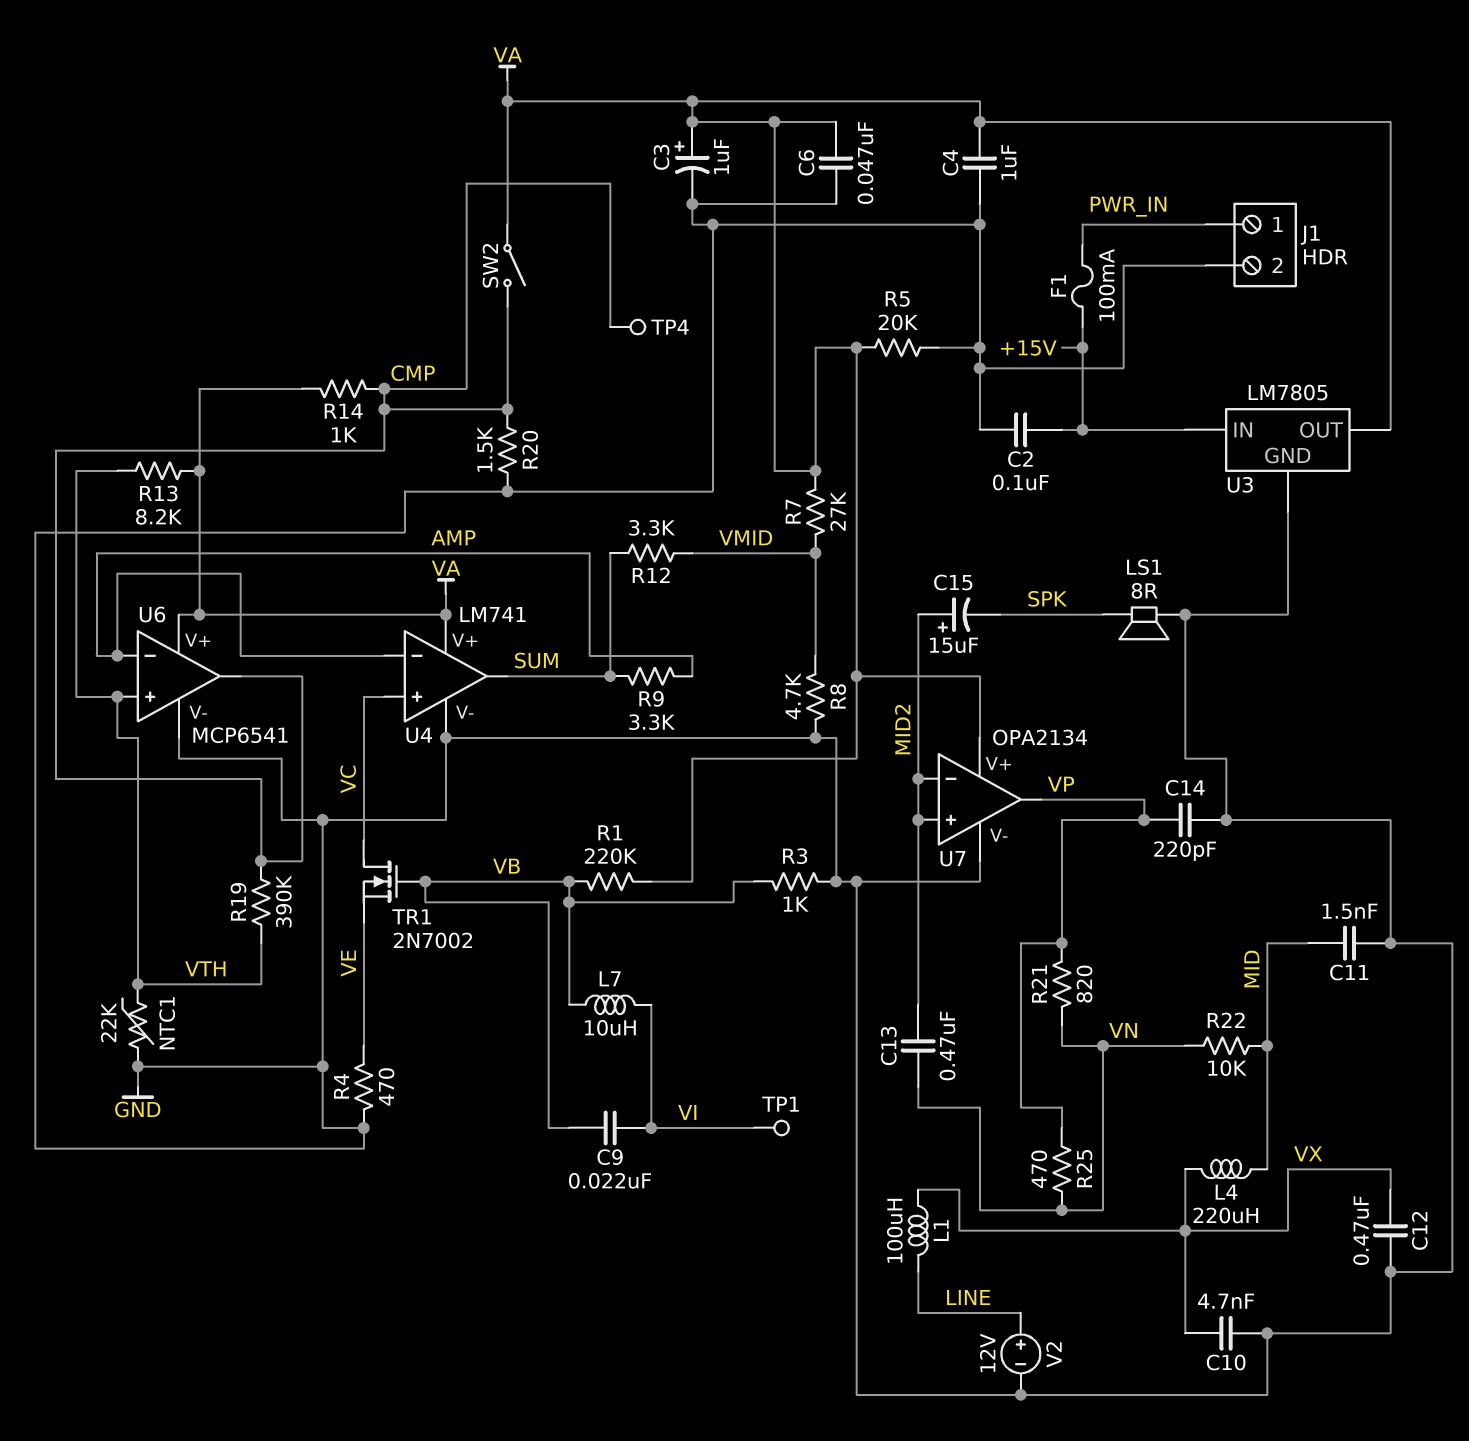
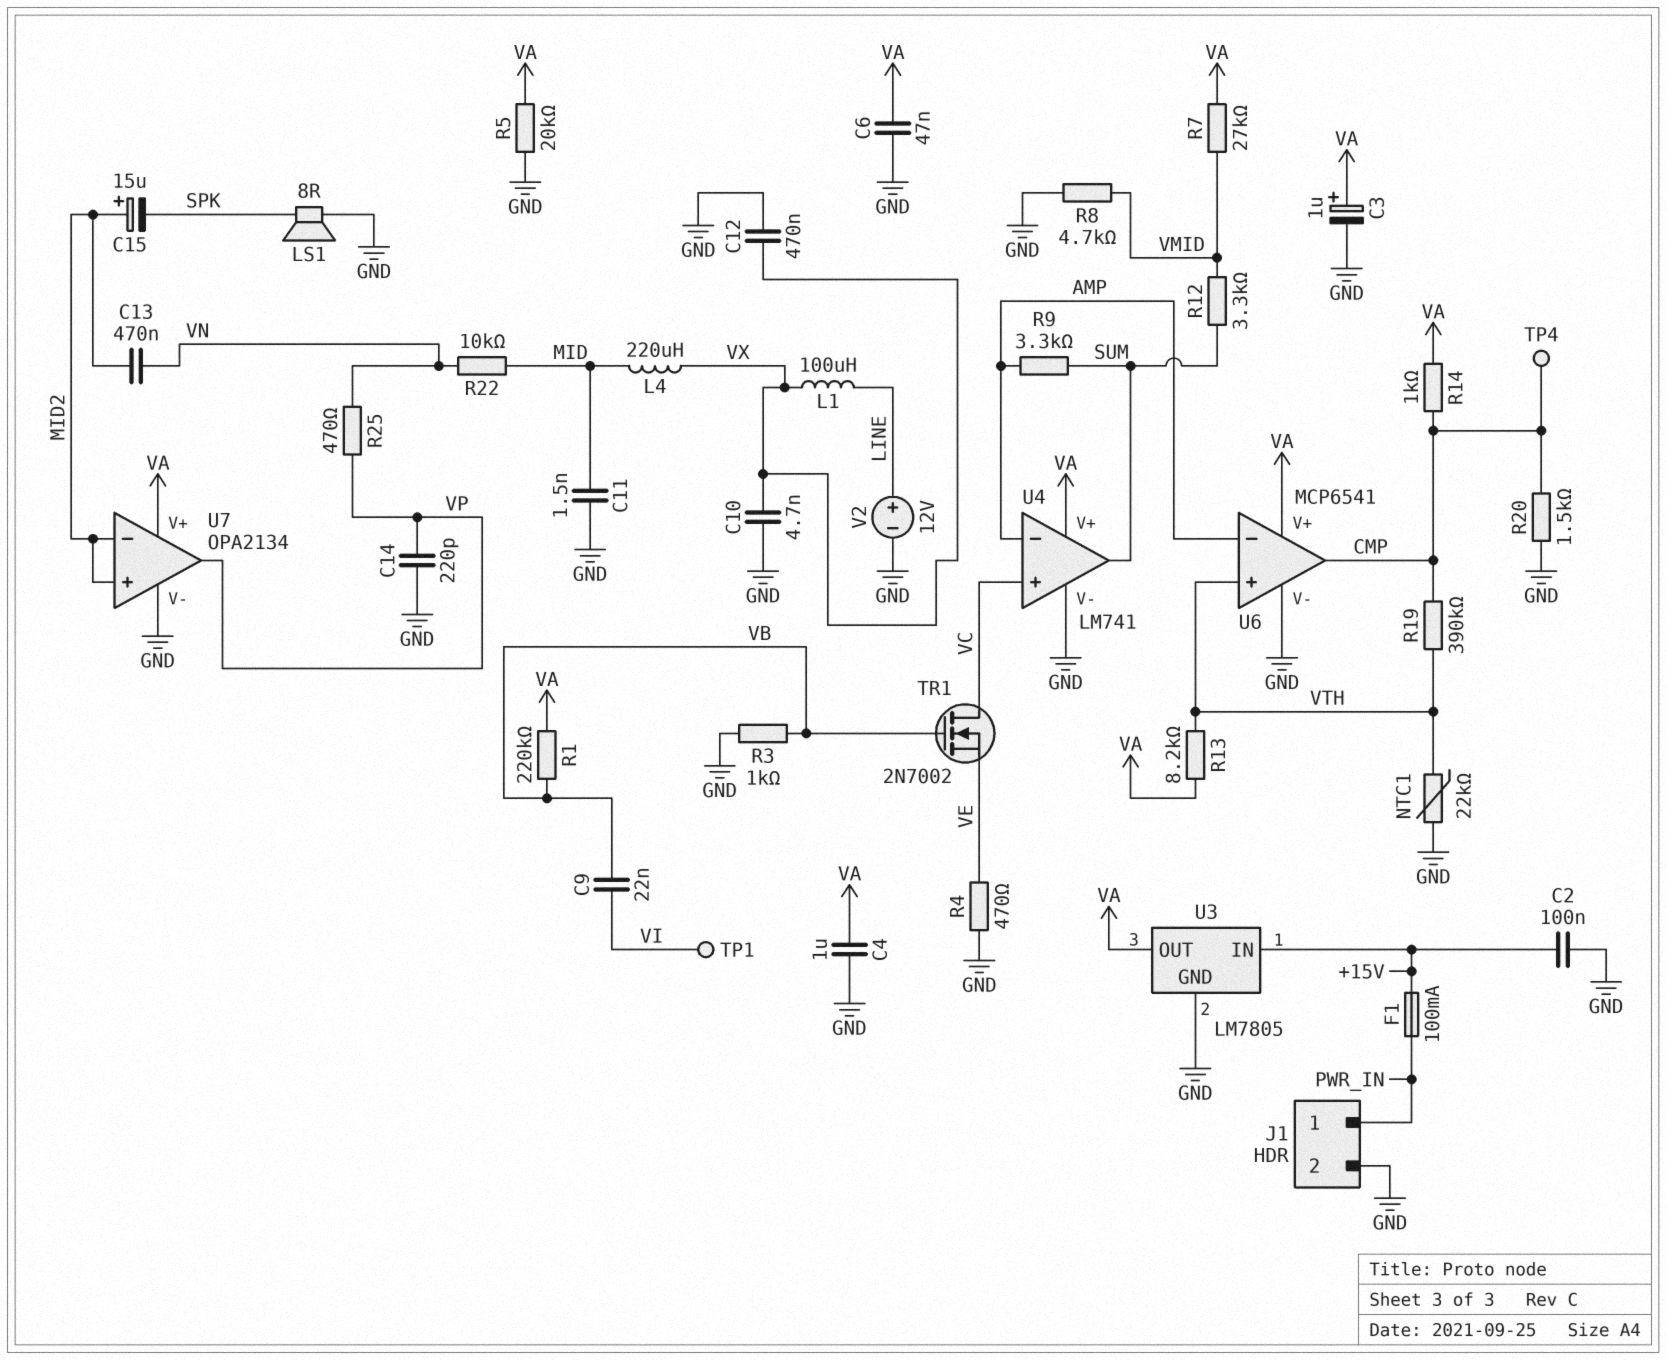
L7: 10uH (VB, VI) -> none
R21: 820 (VN, VP) -> none
SW2: switch (CMP, VA) -> none

